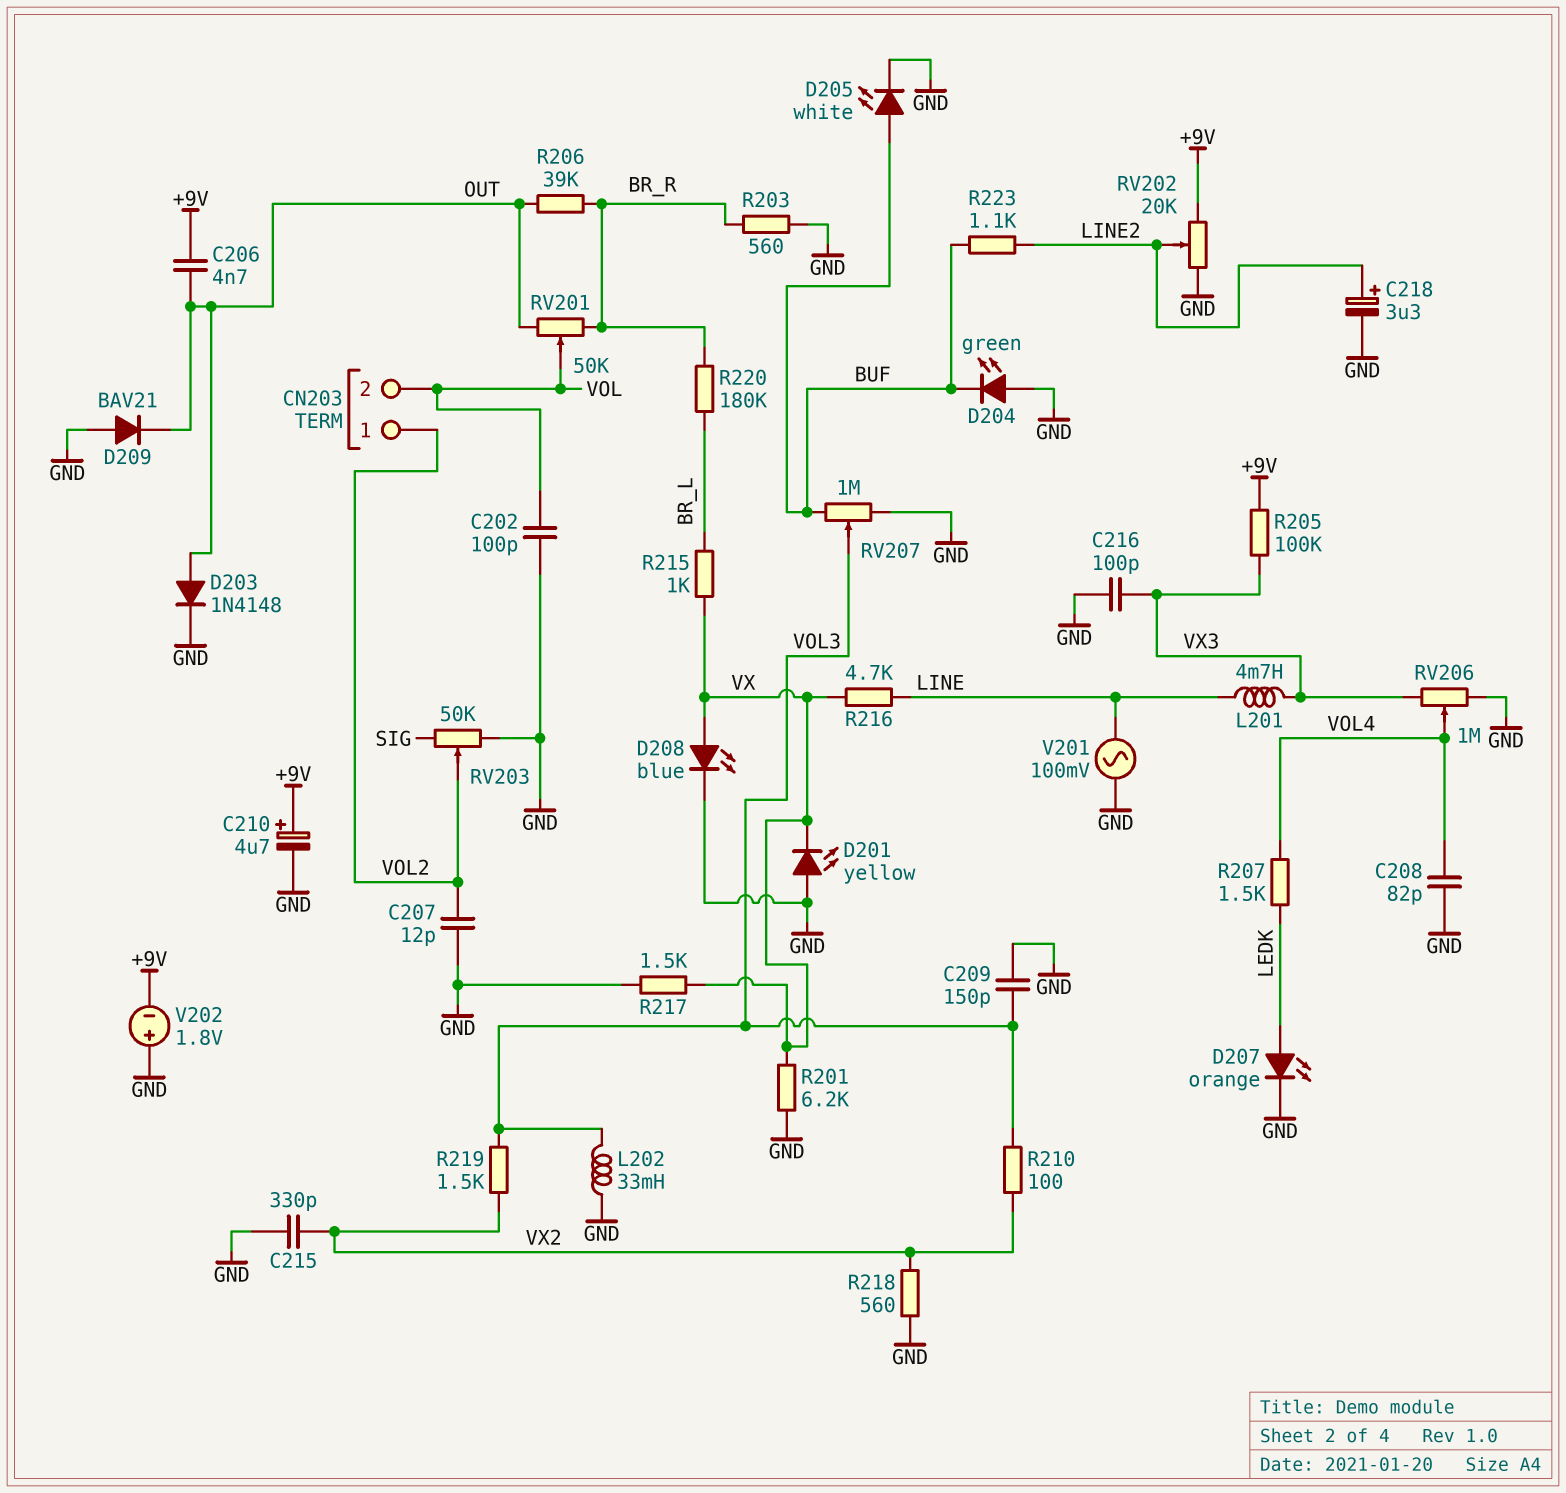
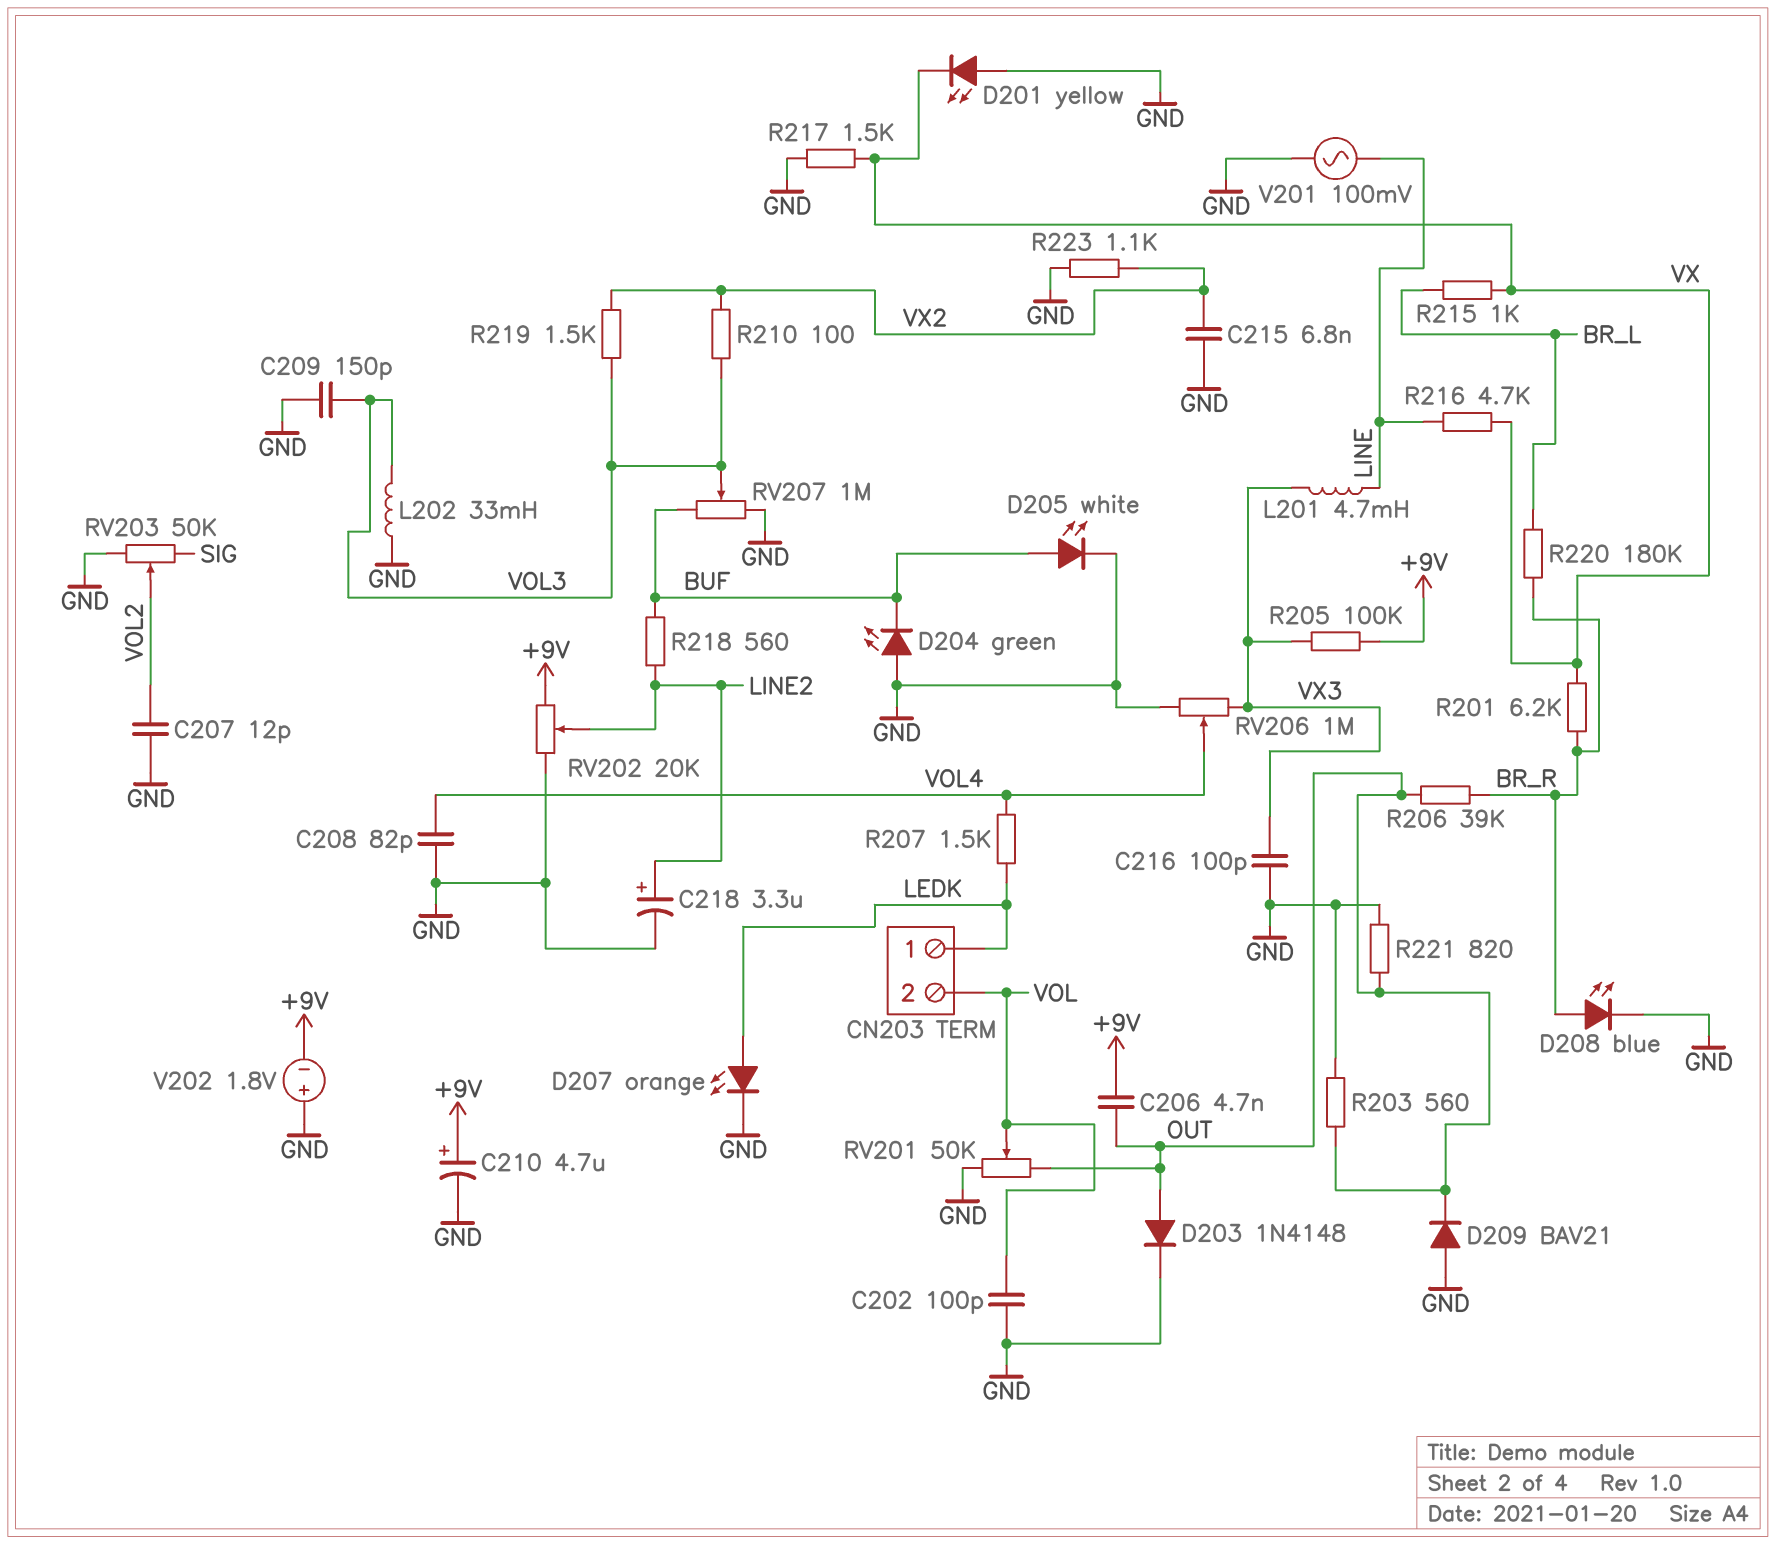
C215: 330pF (GND, VX2) -> 6.8nF (GND, VX2)
CN203 pin 1: VOL2 -> LEDK
D208: LED blue (A VX, K GND) -> LED blue (A BR_R, K GND)
R201: 6.2k (GND, VX) -> 6.2k (BR_R, VX)
R203: 560 (BR_R, GND) -> 560 (GND, OUT)
R218: 560 (GND, VX2) -> 560 (BUF, LINE2)
R221: none -> 820 (GND, OUT)
R223: 1.1k (BUF, LINE2) -> 1.1k (GND, VX2)
RV201: 50k (BR_R, OUT, wiper VOL) -> 50k (GND, OUT, wiper VOL)

